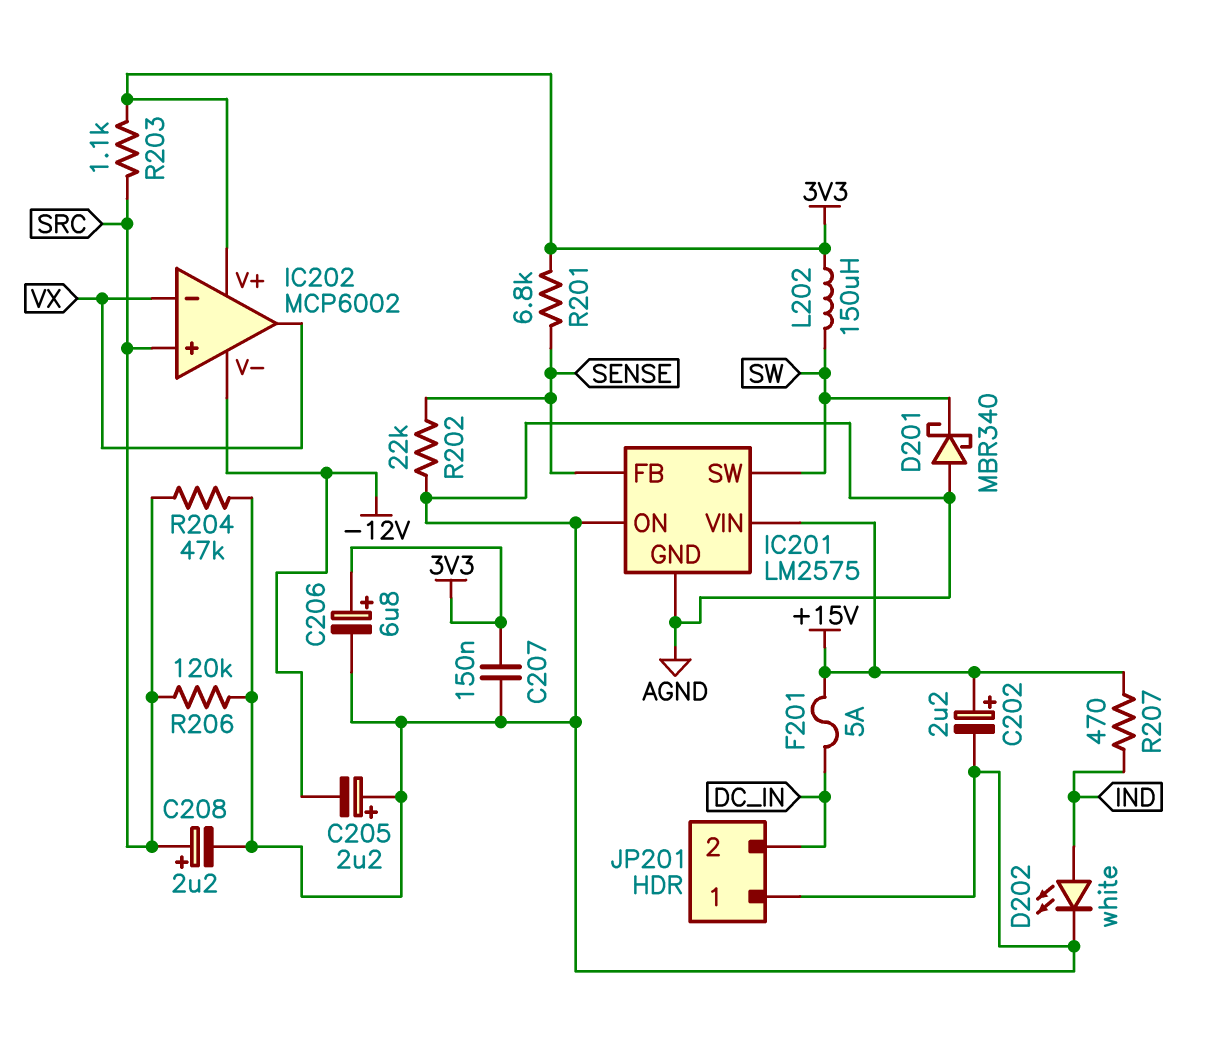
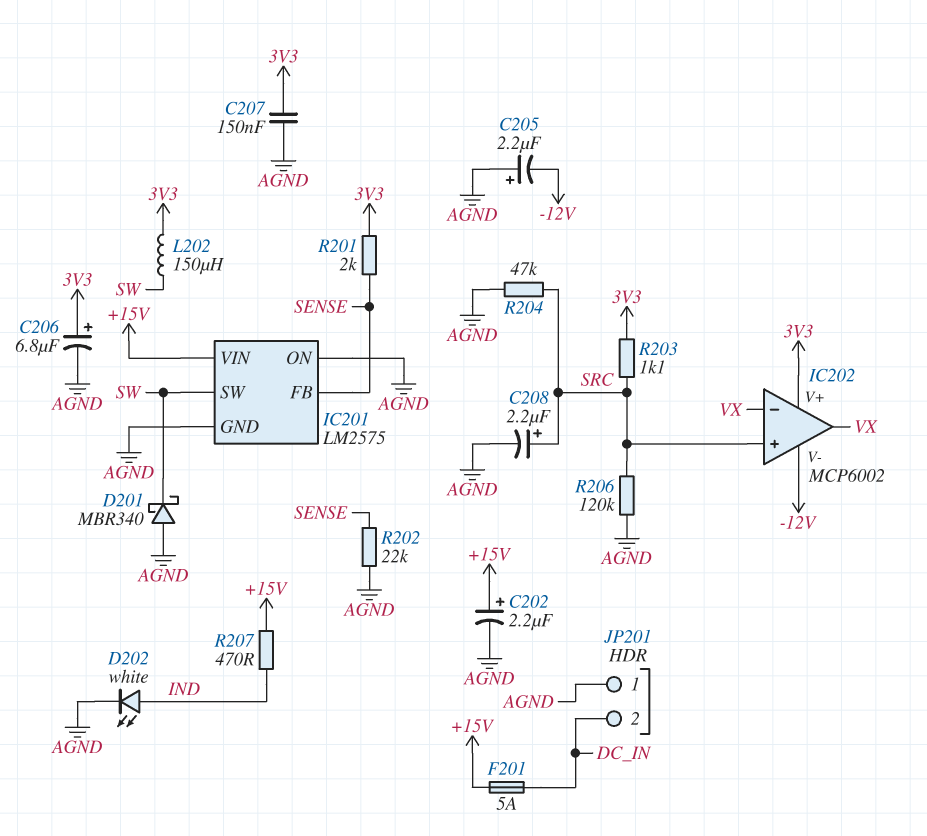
R201: 6.8k (3V3, SENSE) -> 2k (3V3, SENSE)

